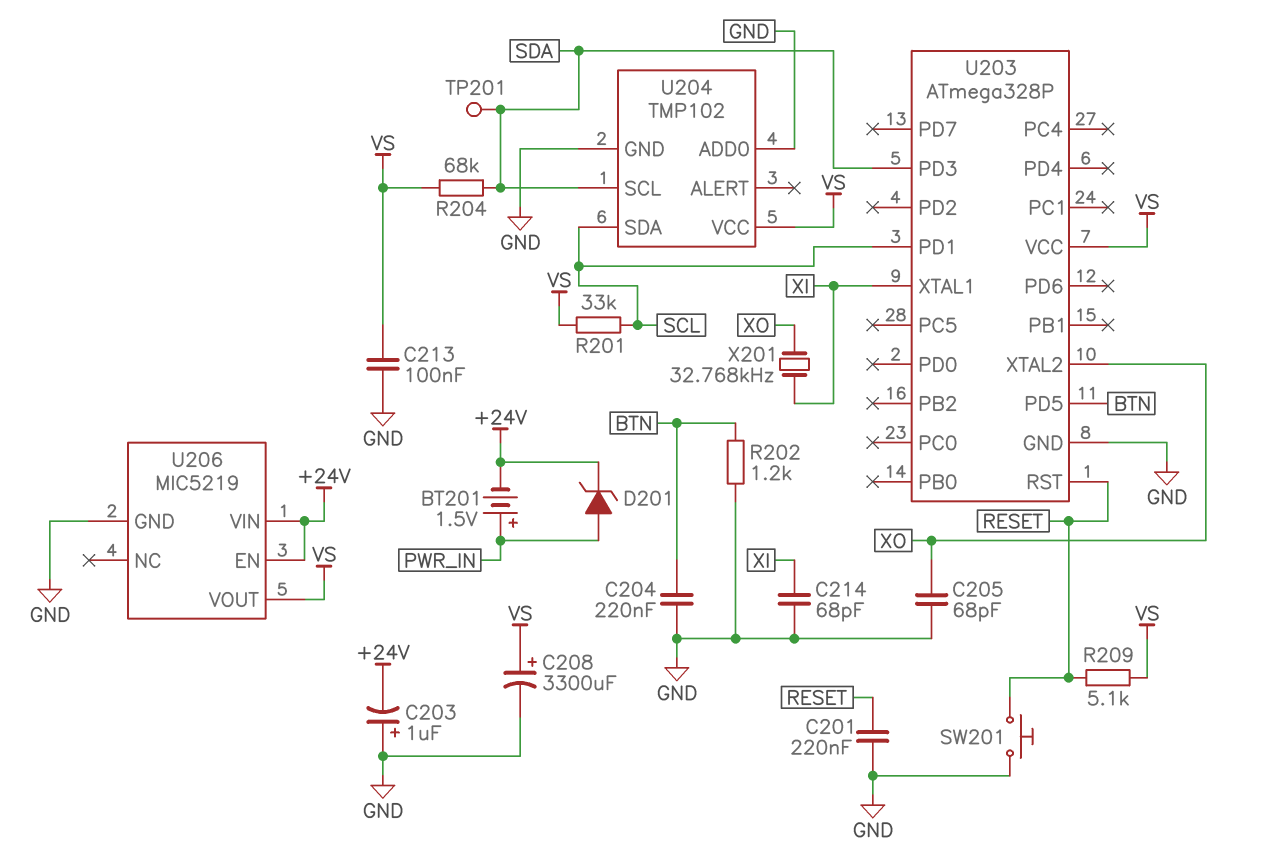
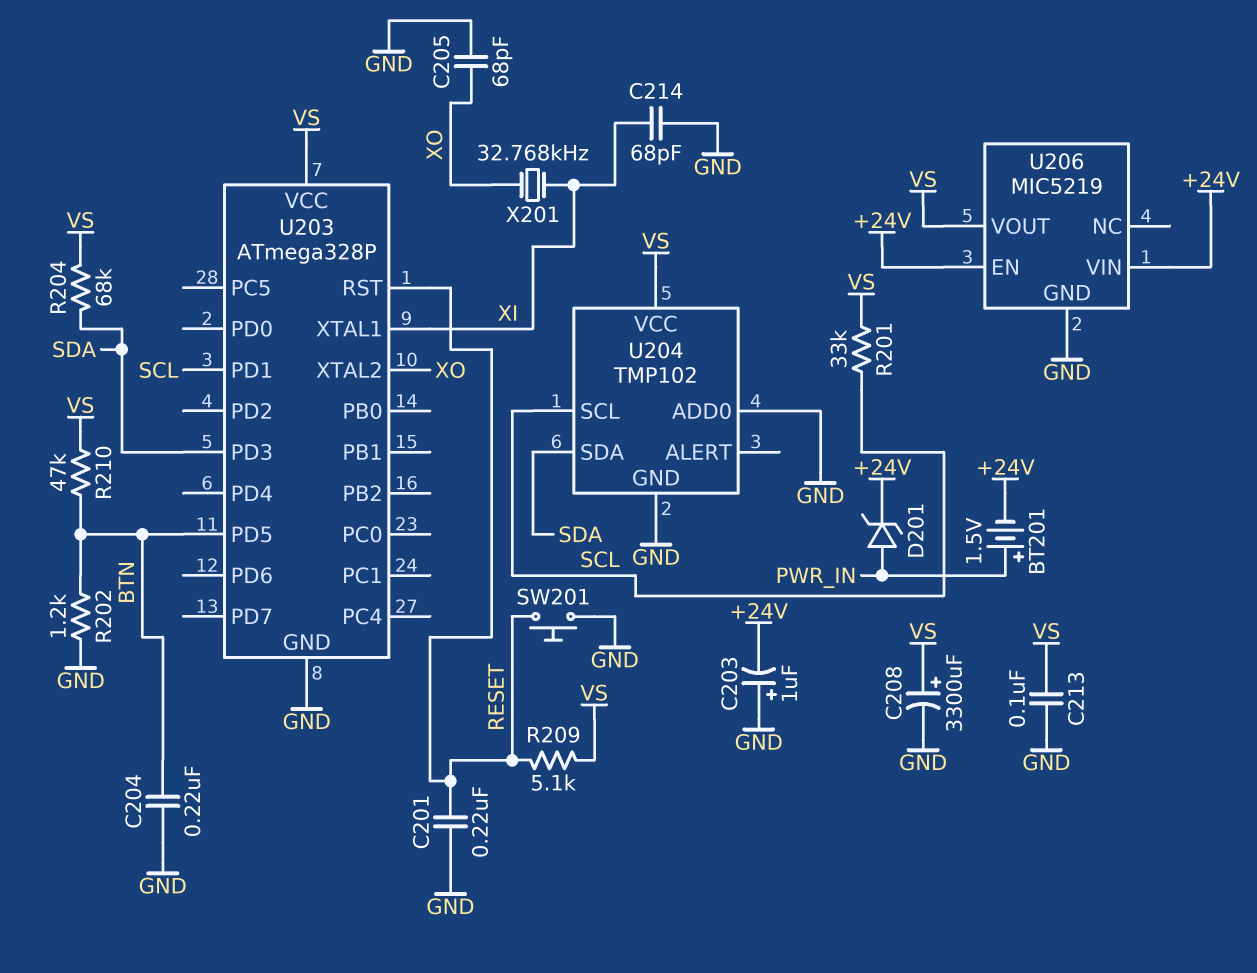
R210: none -> 47k (BTN, VS)
TP201: test point (SDA) -> none
U204 pin SCL: SDA -> SCL
U204 pin SDA: SCL -> SDA

